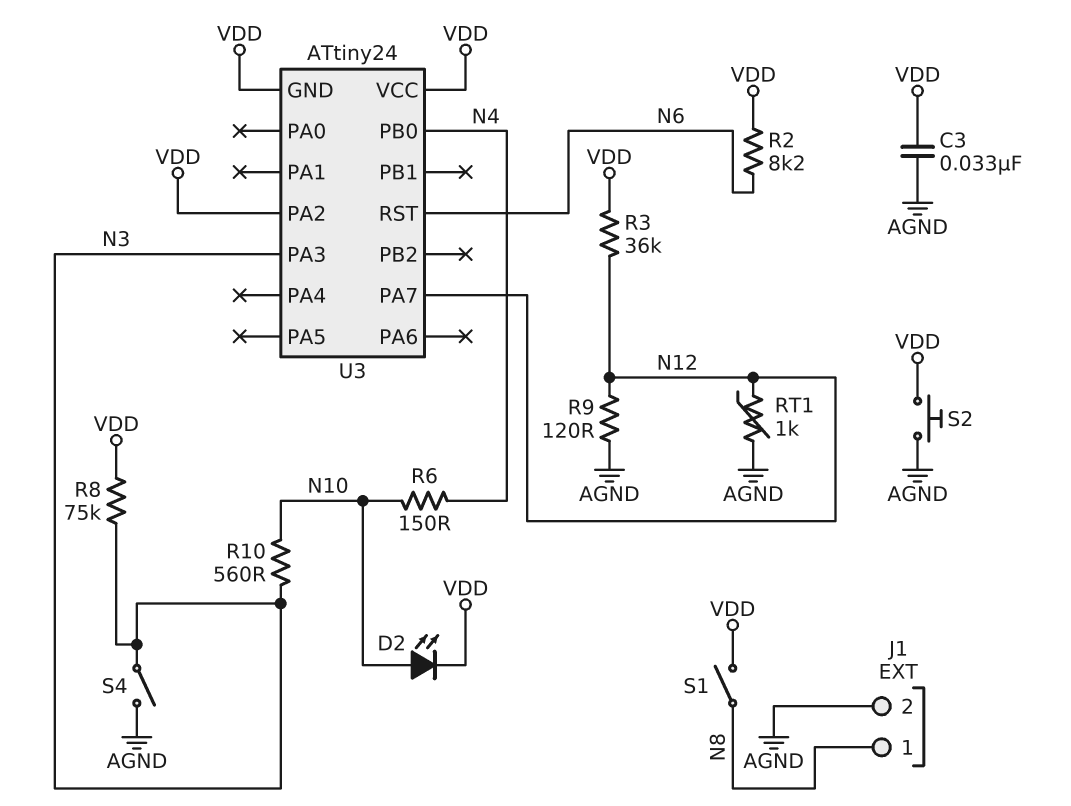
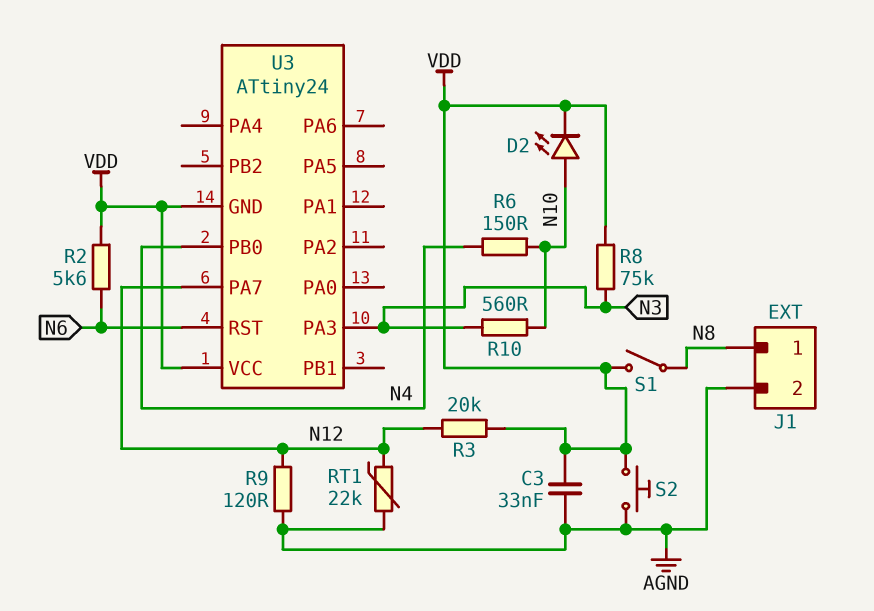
R2: 8.2k (N6, VDD) -> 5.6k (N6, VDD)
R3: 36k (N12, VDD) -> 20k (N12, VDD)
RT1: 1k (AGND, N12) -> 22k (AGND, N12)
S4: switch (AGND, N3) -> none
U3 pin PA2: VDD -> none

